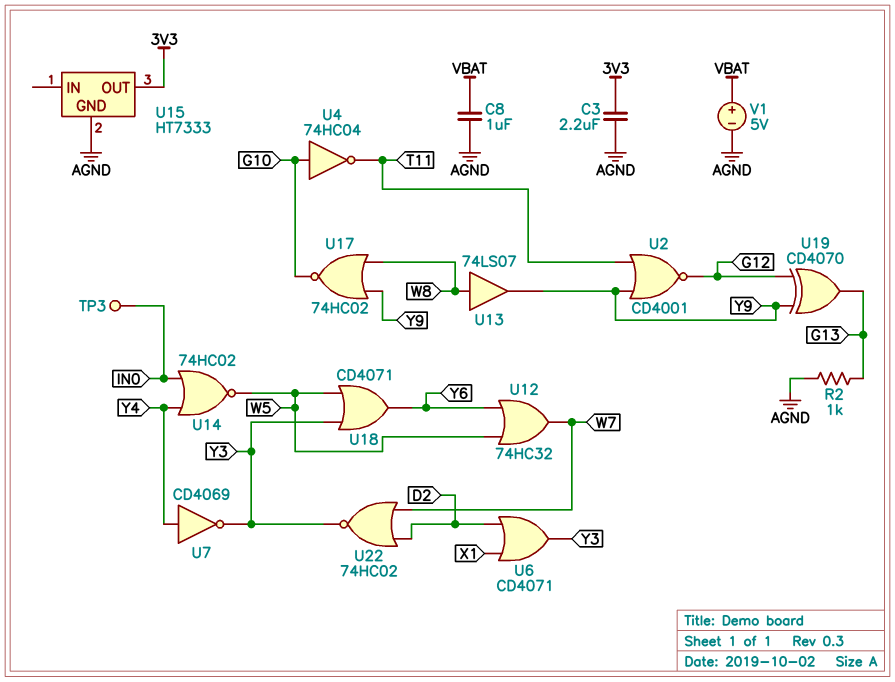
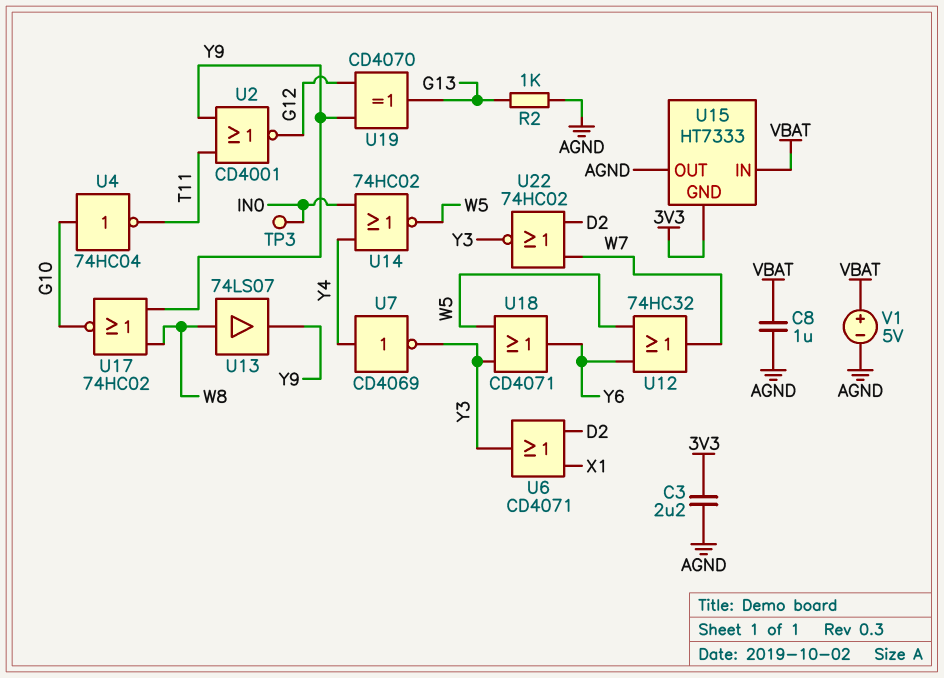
U15 pin GND: AGND -> 3V3
U15 pin IN: none -> VBAT
U15 pin OUT: 3V3 -> AGND

